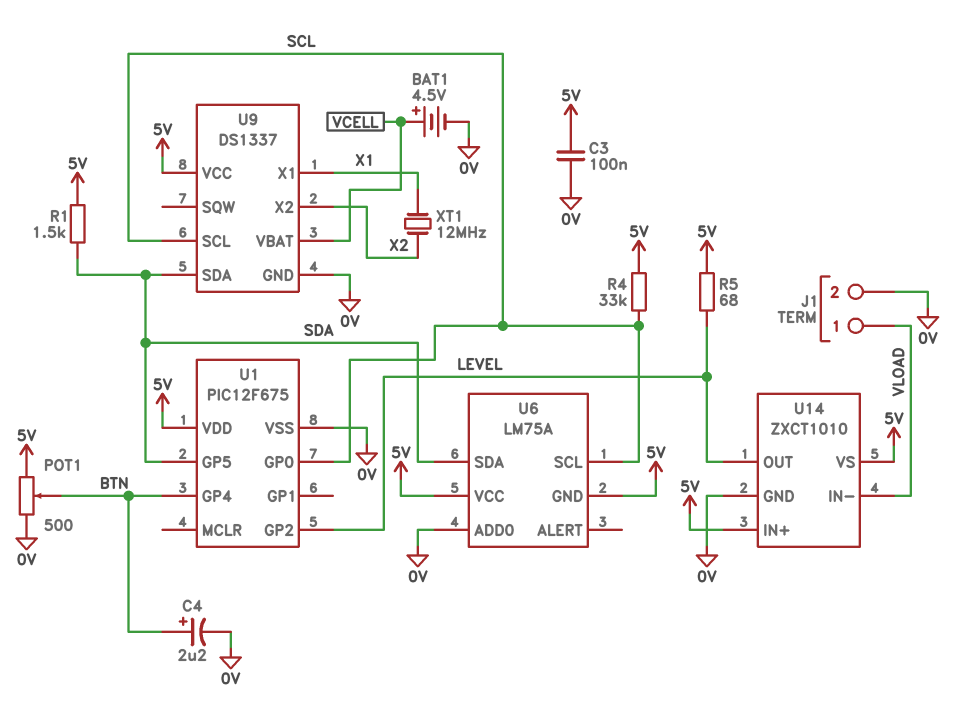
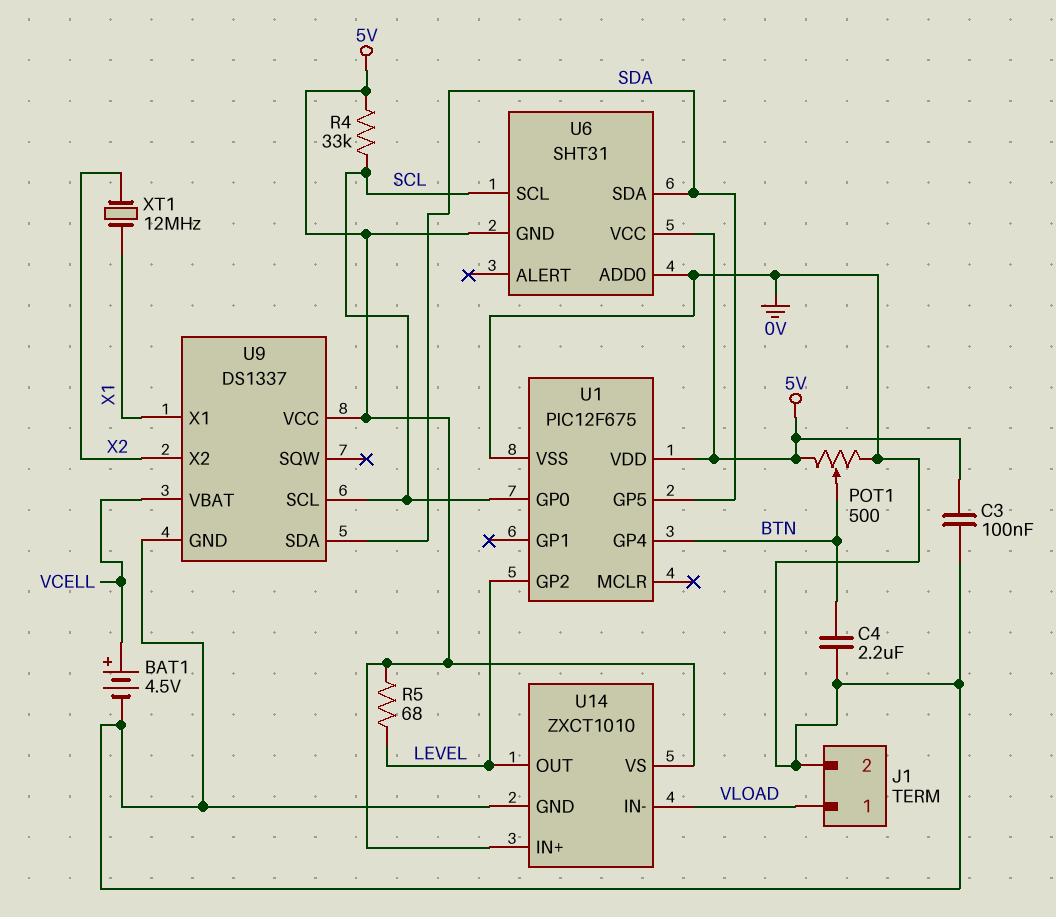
C4: 2.2uF (plus BTN, minus 0V) -> 2.2uF (0V, BTN)
R1: 1.5k (5V, SDA) -> none
U6: LM75A -> SHT31

